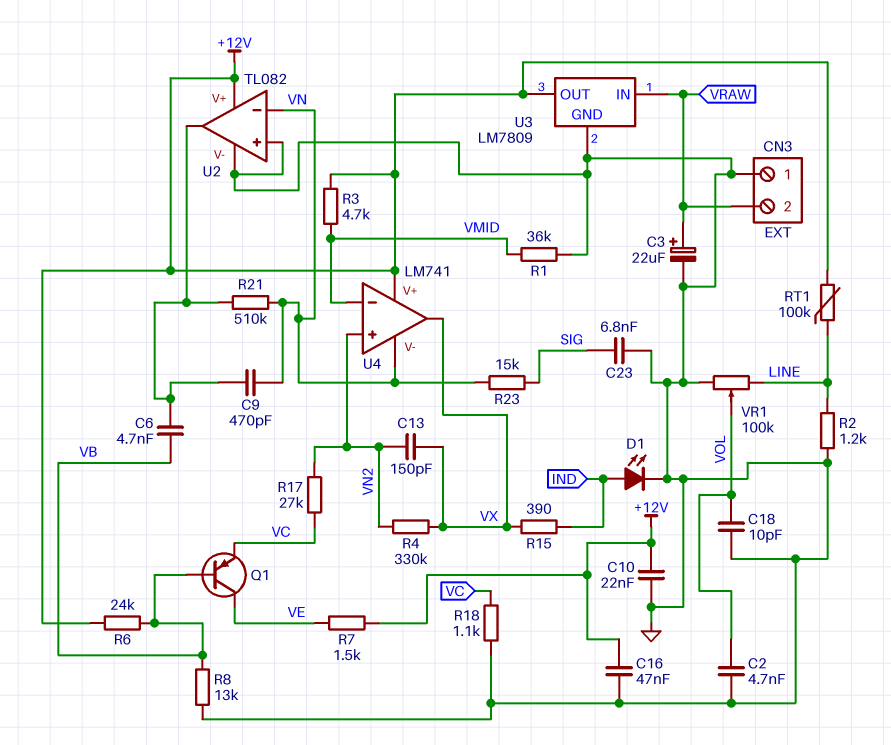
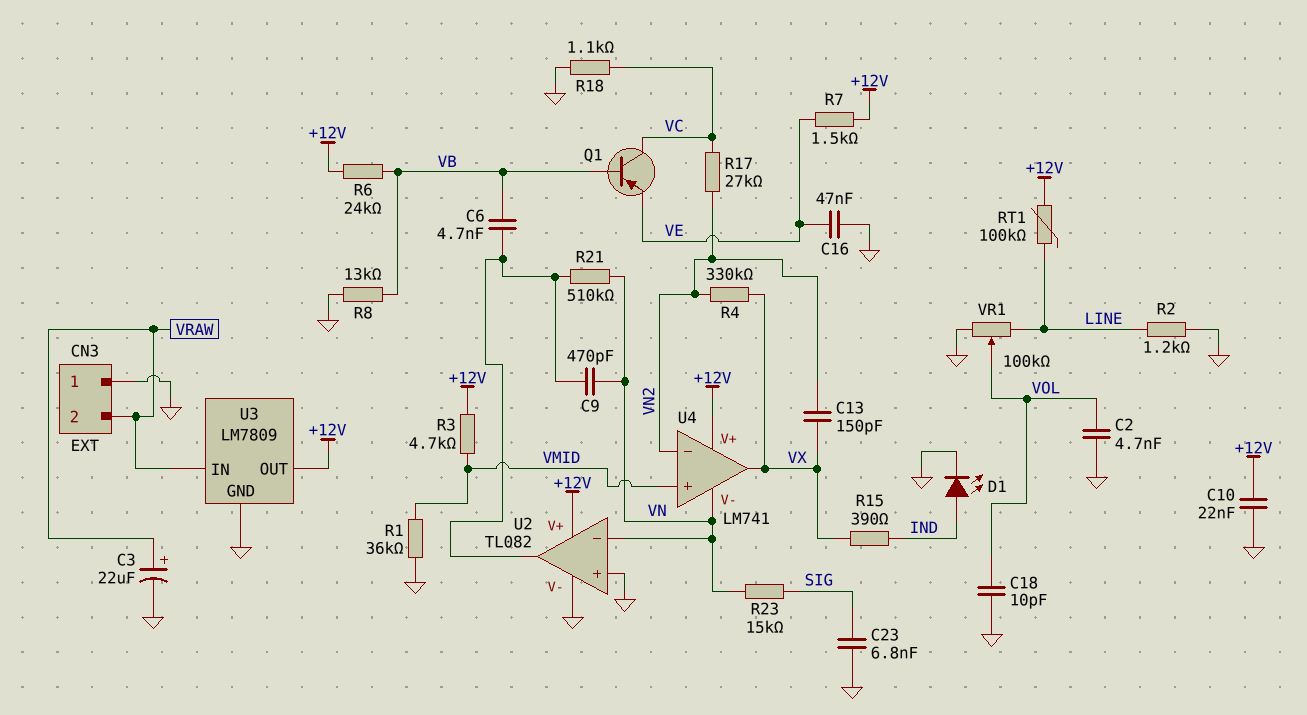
C16: 47nF (+12V, GND) -> 47nF (GND, VE)
Q1: PNP (B VB, C VE, E VC) -> PNP (B VB, C VC, E VE)
U4 pin in+: VN2 -> VMID
U4 pin in-: VMID -> VN2

